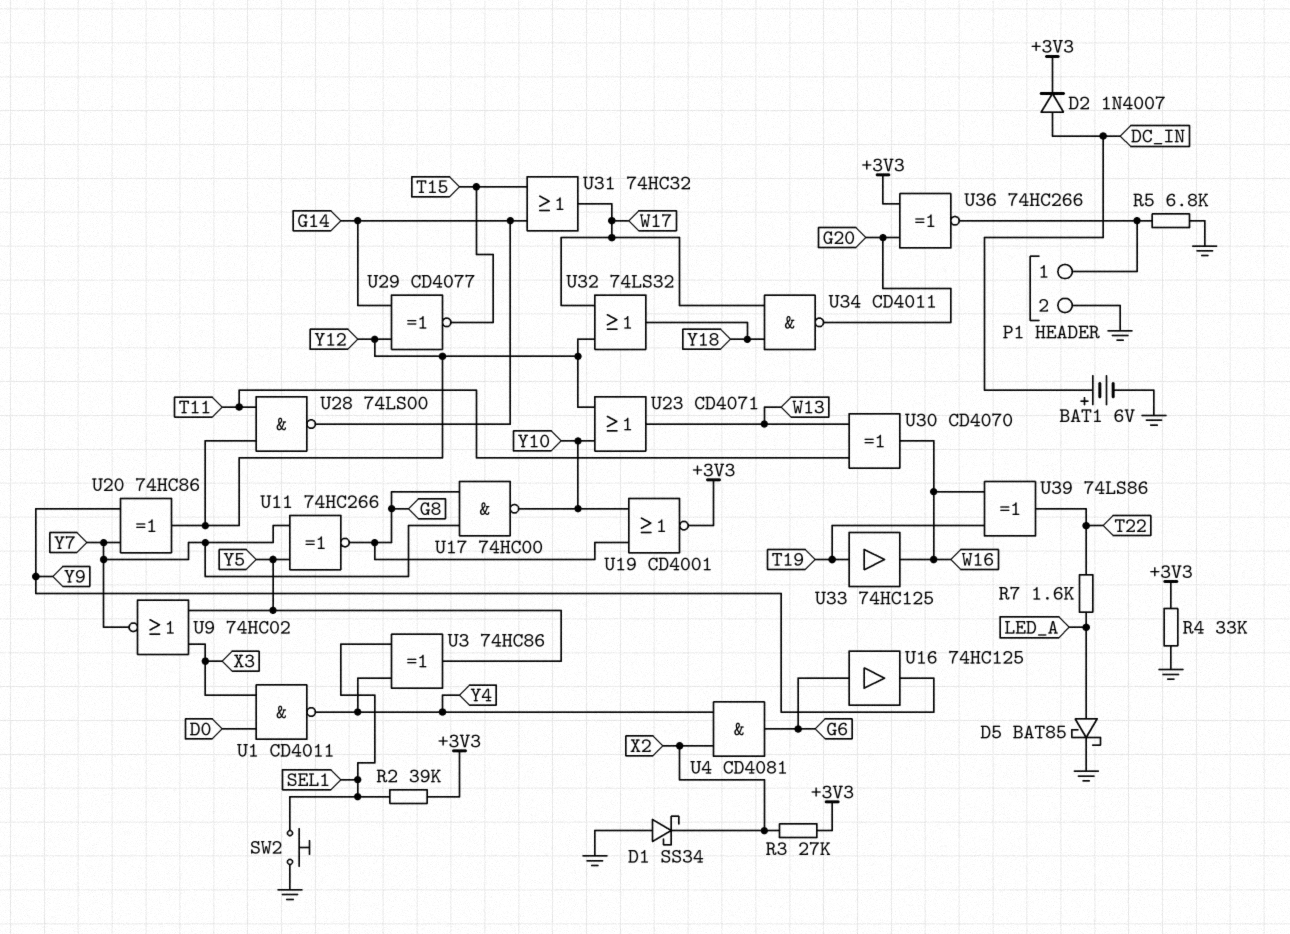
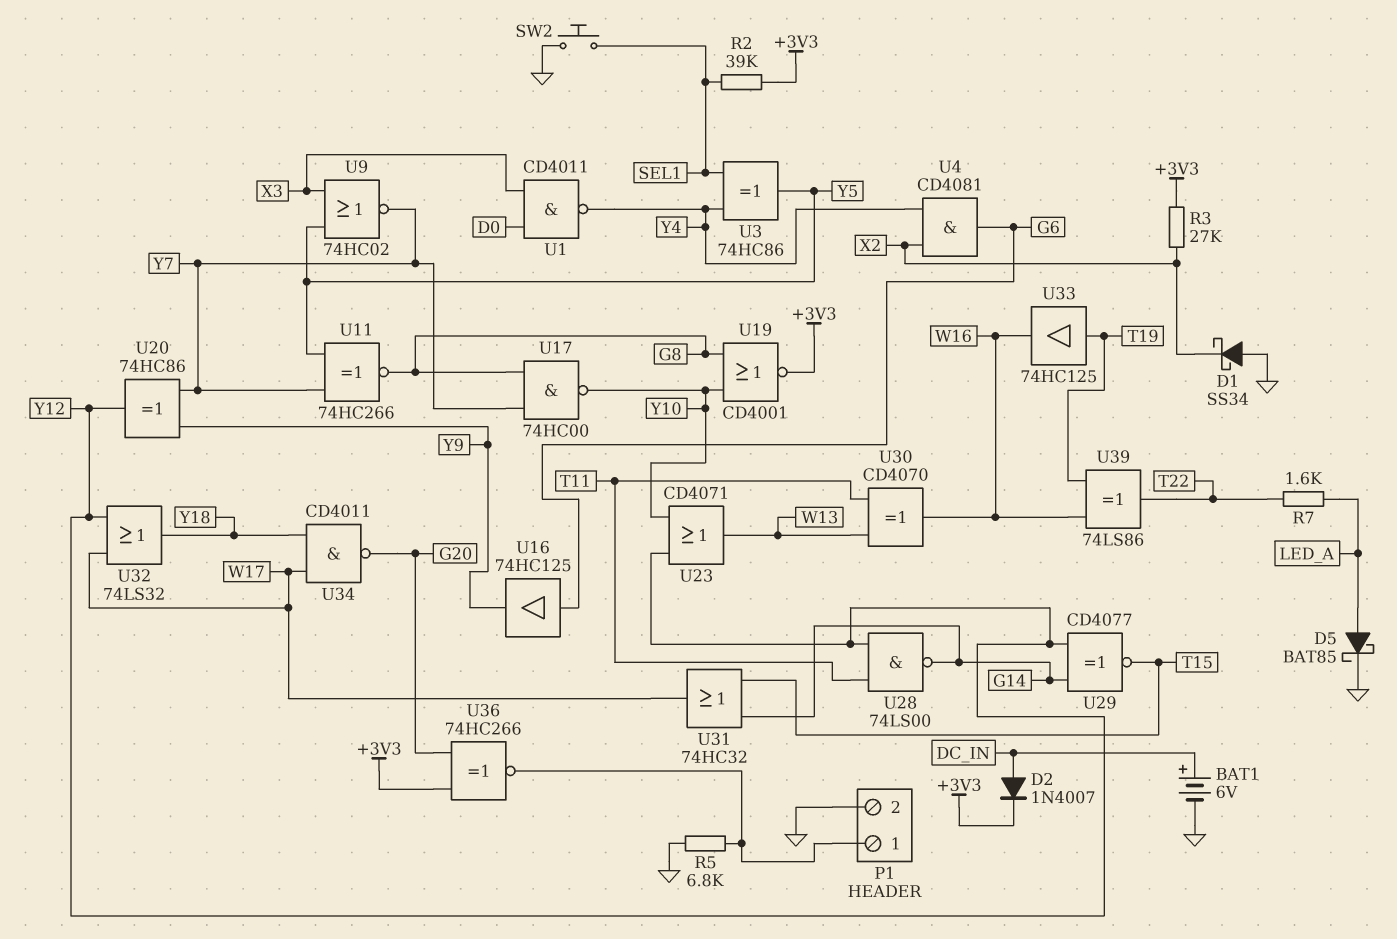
R4: 33k (+3V3, GND) -> none

